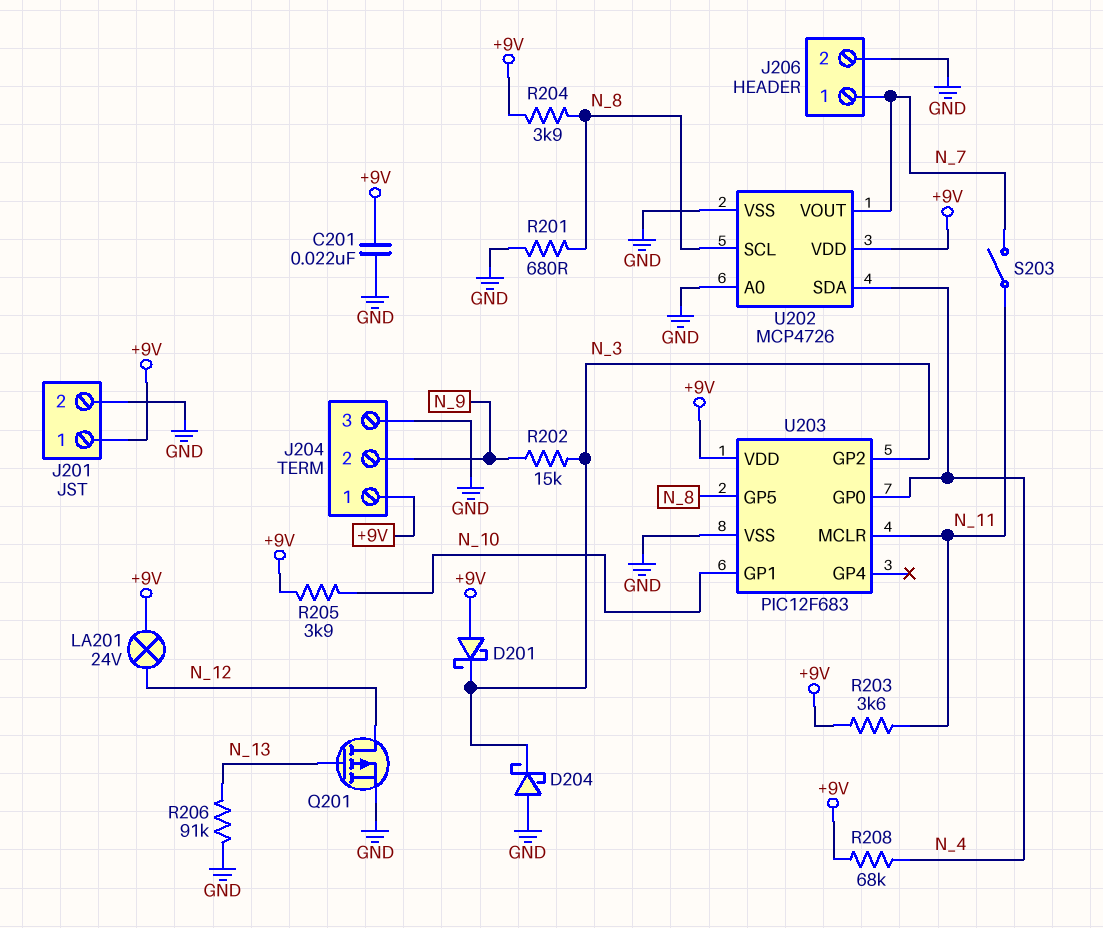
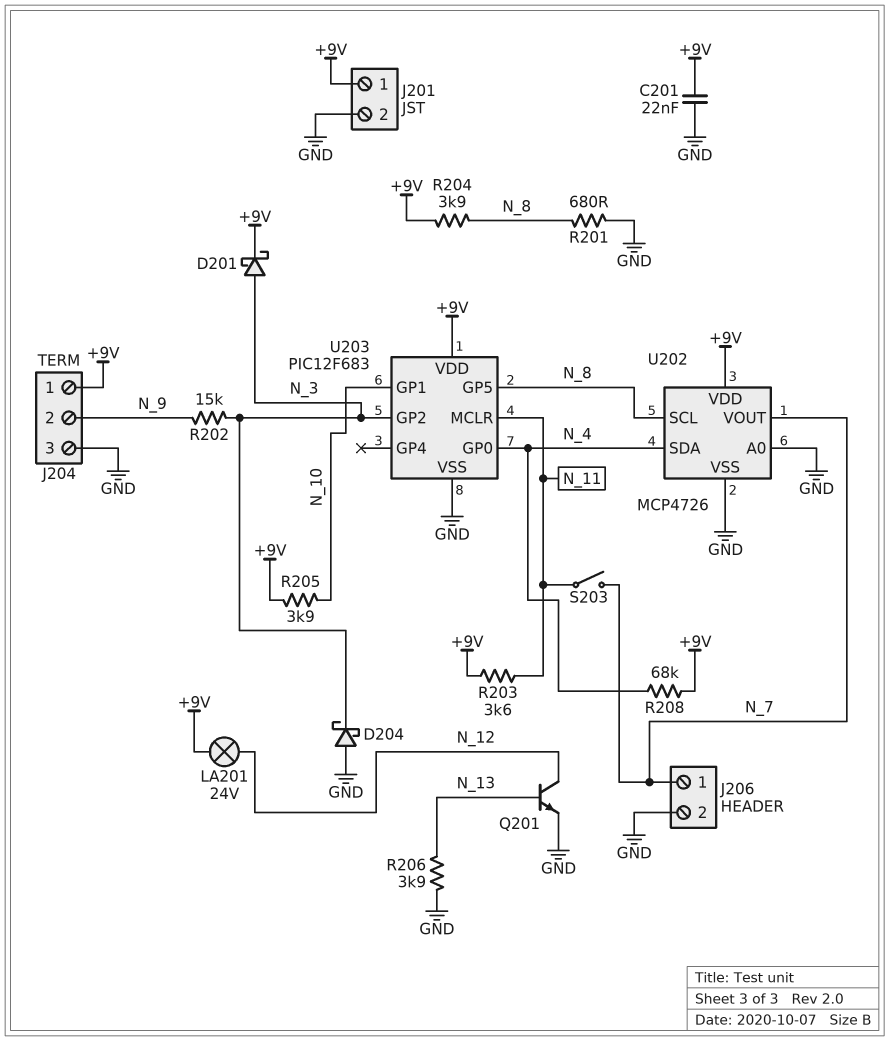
D201: schottky (A +9V, K N_3) -> schottky (A N_3, K +9V)
Q201: PMOS (G N_13, D N_12, S GND) -> NPN (B N_13, C N_12, E GND)
R206: 91k (GND, N_13) -> 3.9k (GND, N_13)

